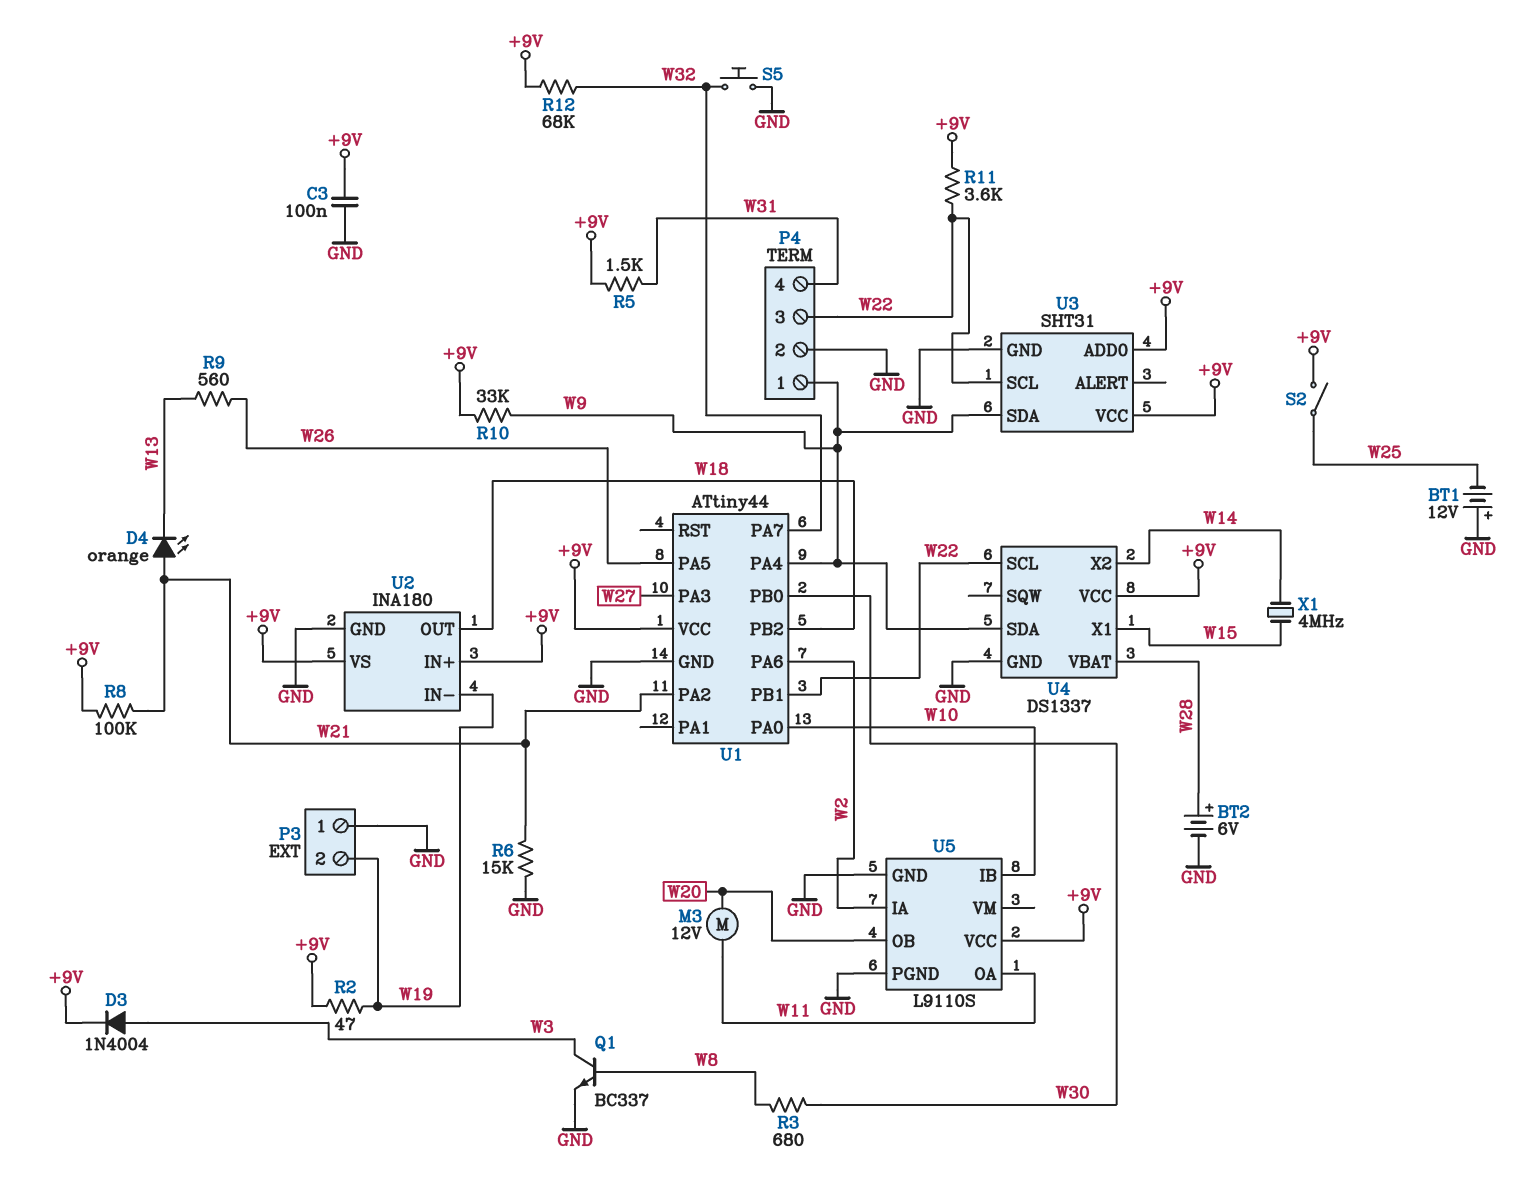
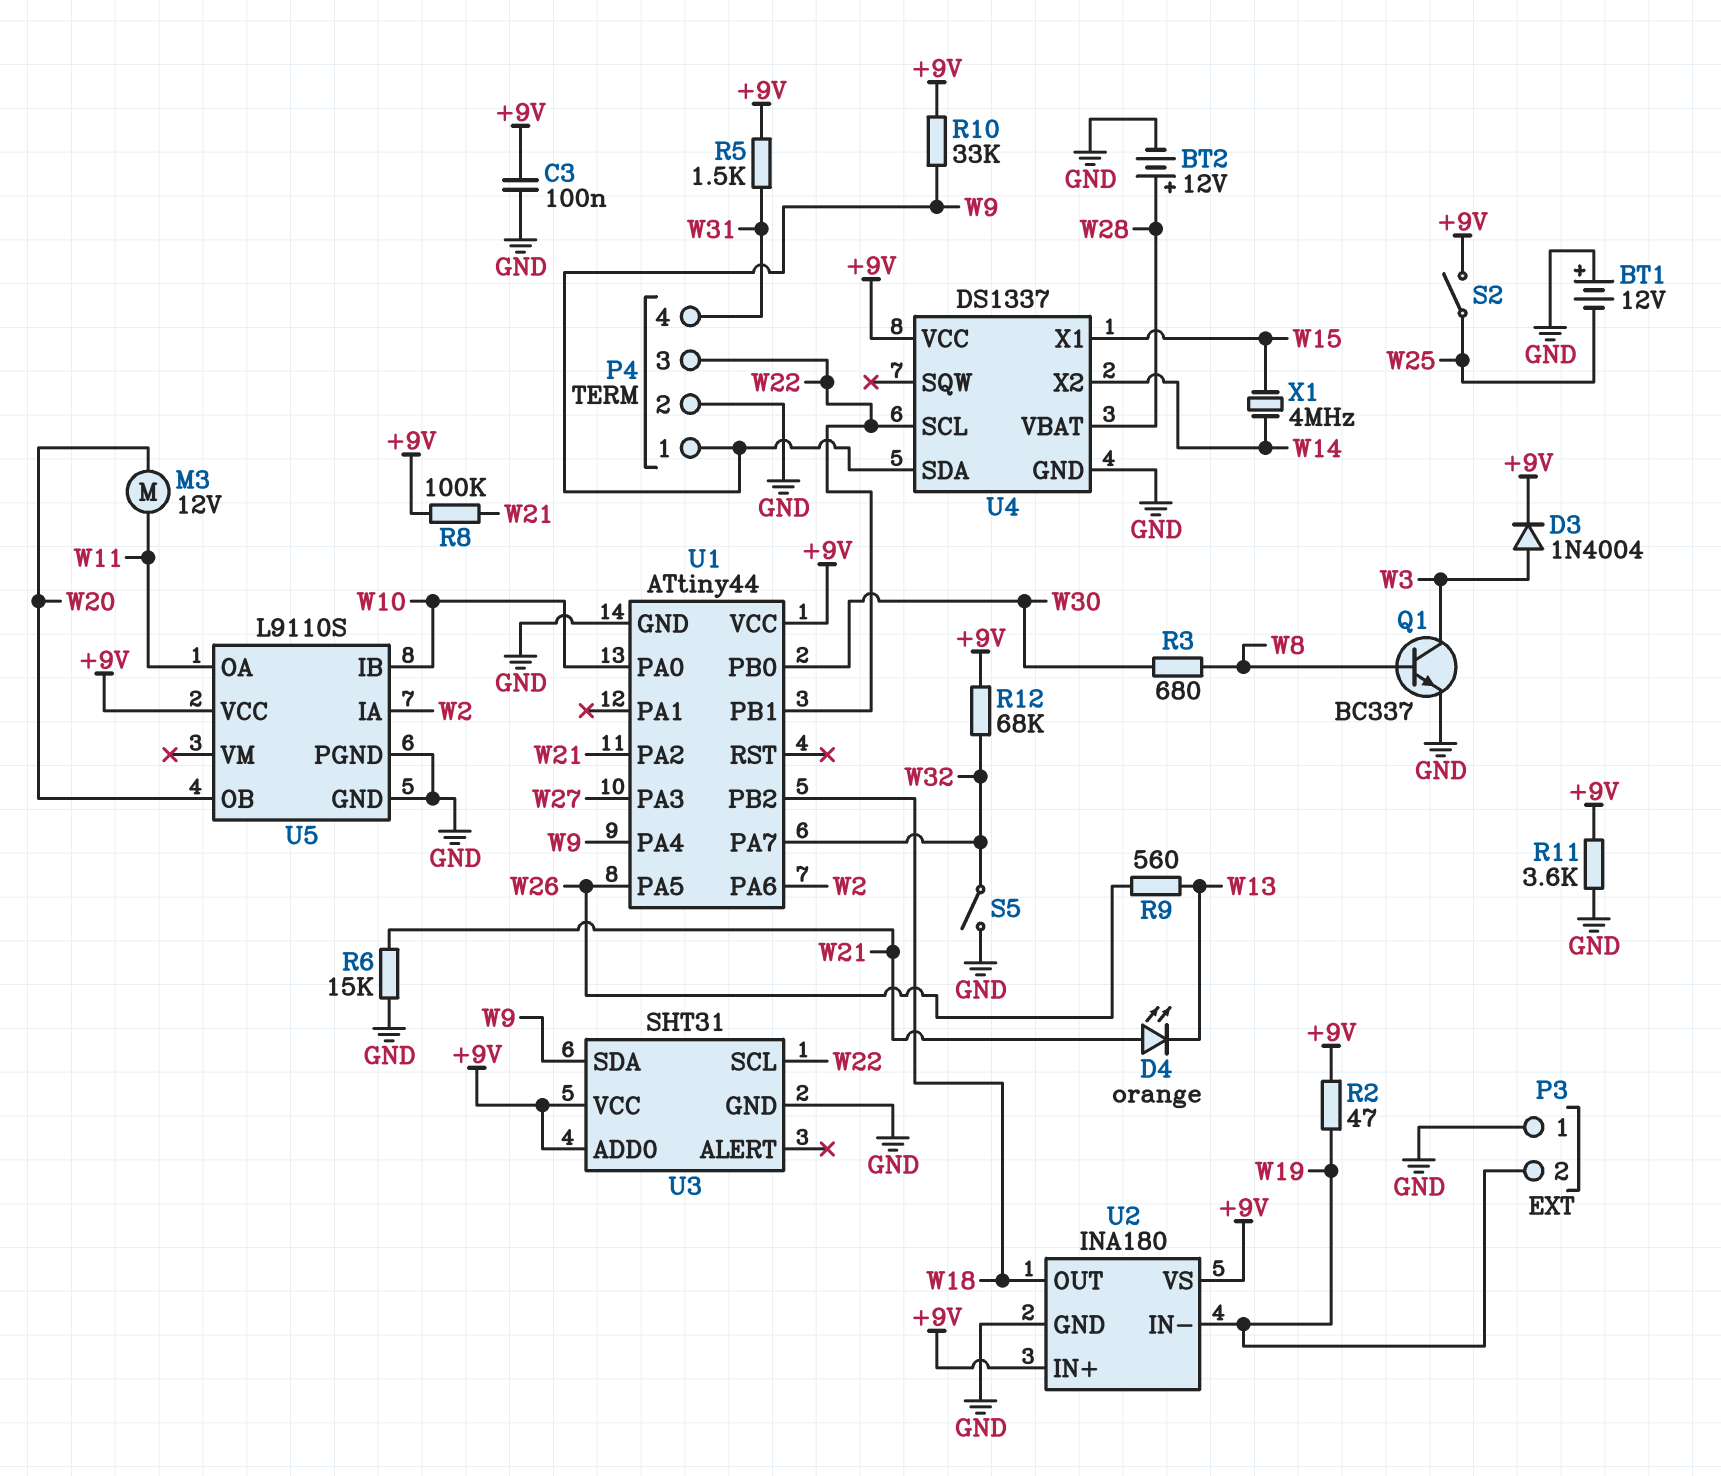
BT2: 6V (plus W28, minus GND) -> 12V (plus W28, minus GND)
R11: 3.6k (+9V, W22) -> 3.6k (+9V, GND)
S5: button (GND, W32) -> switch (GND, W32)

